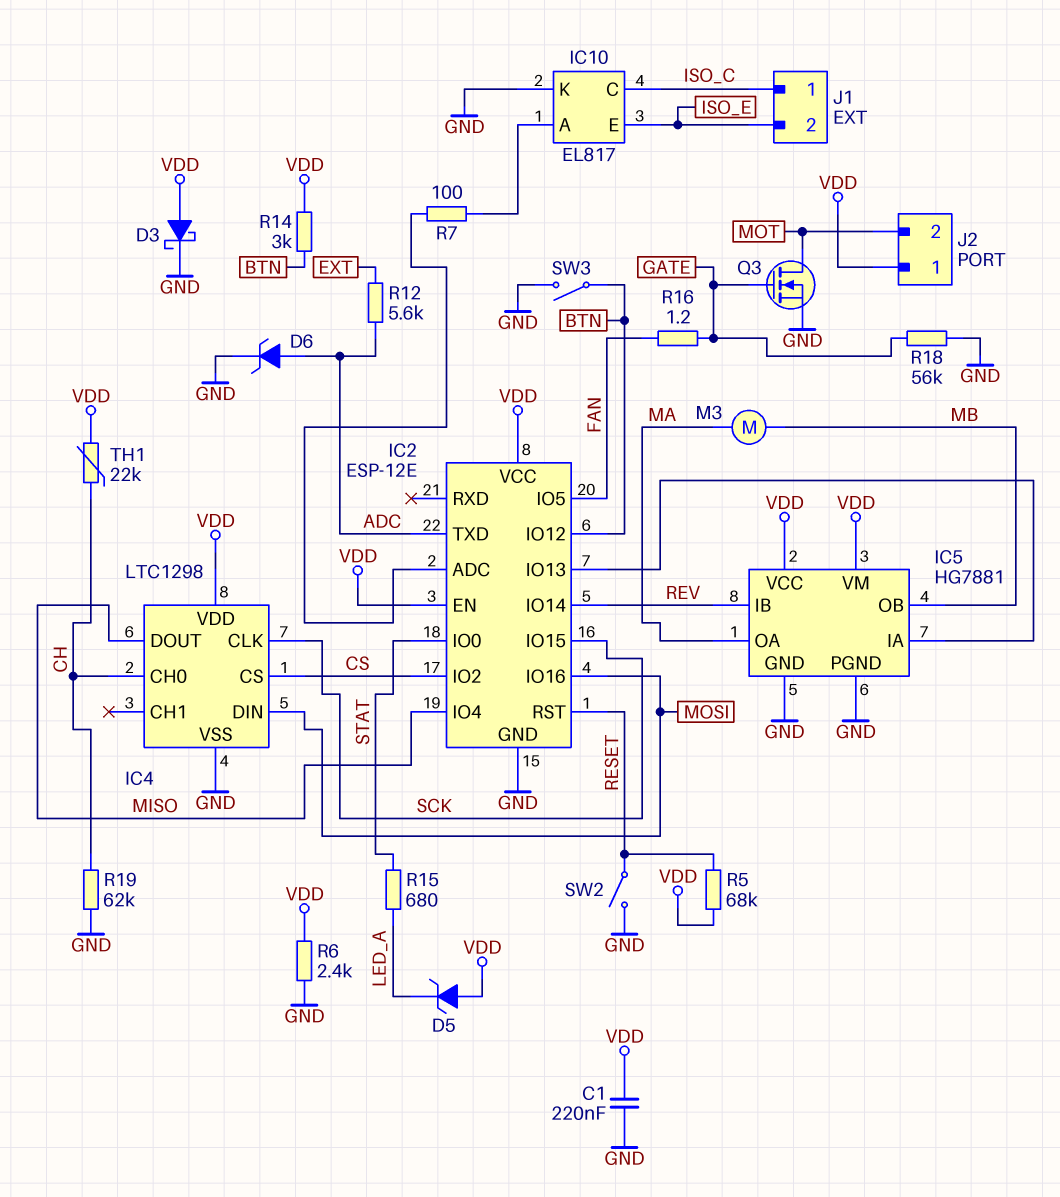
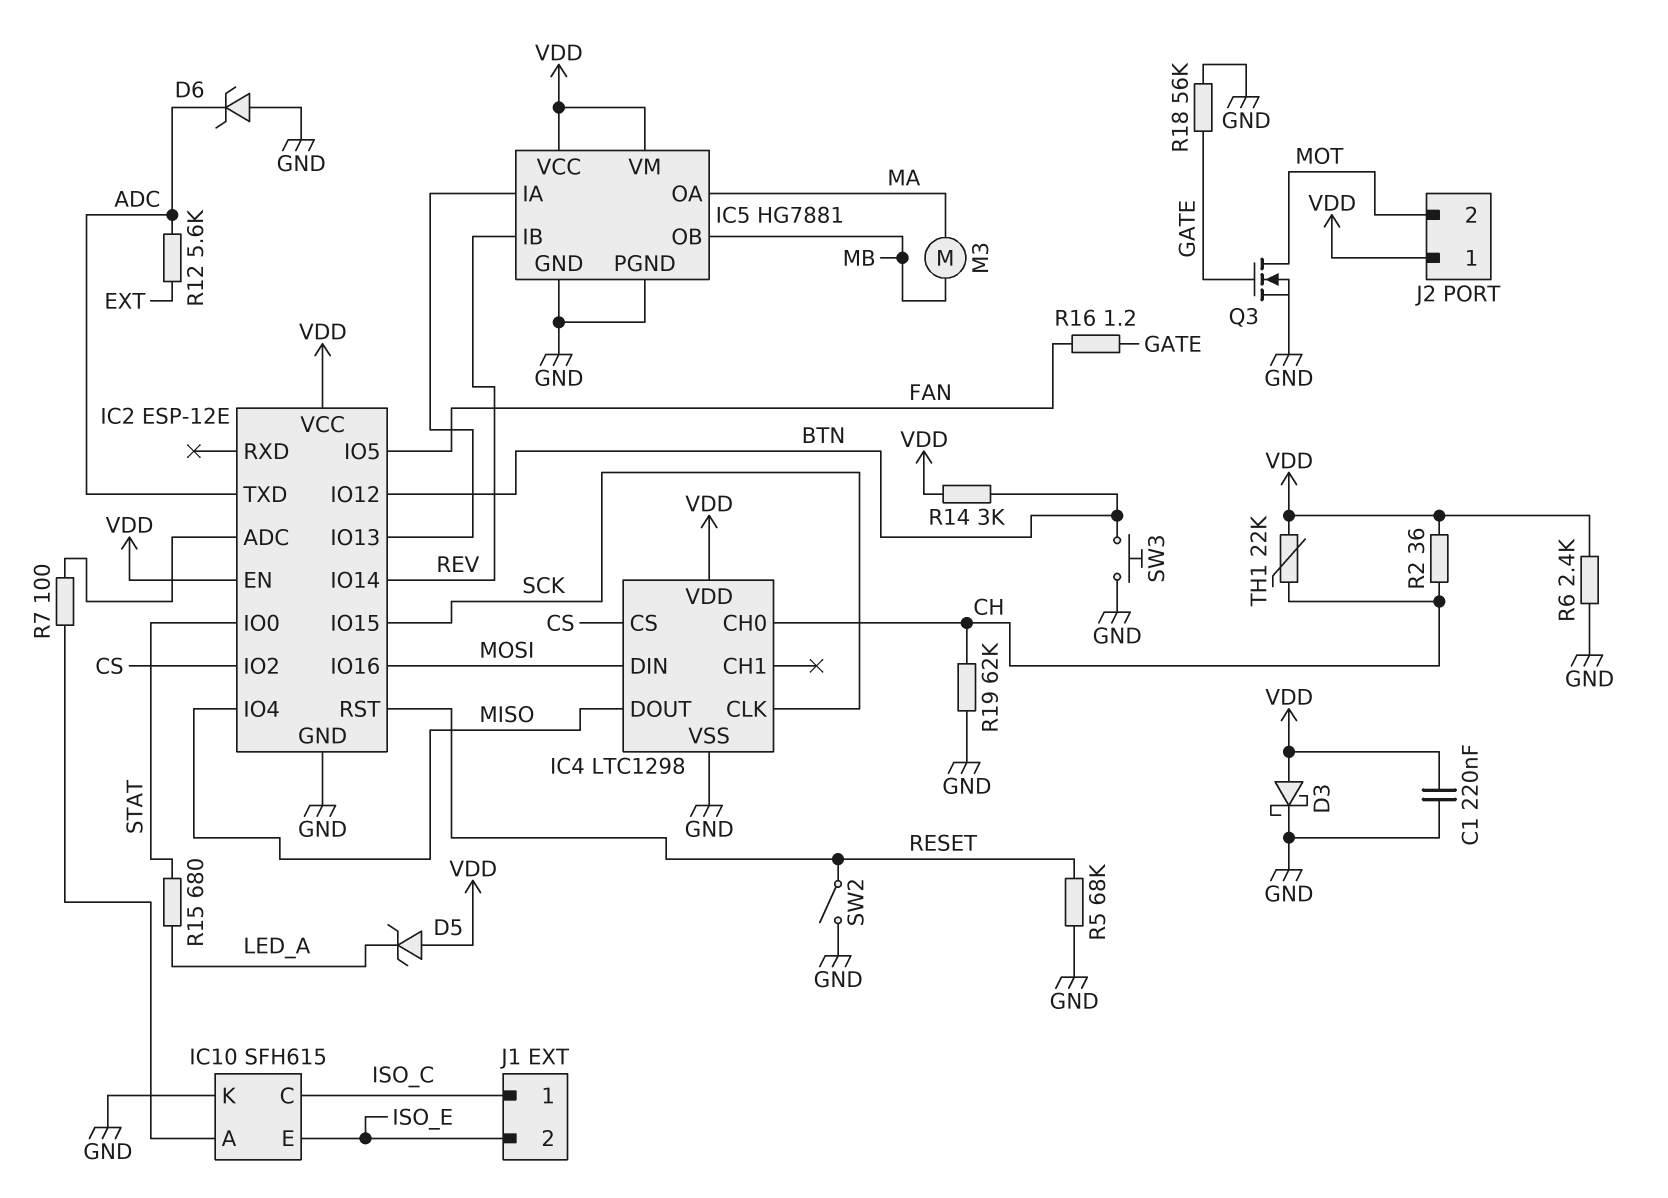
D6: zener (A ADC, K GND) -> zener (A GND, K ADC)
IC10: EL817 -> SFH615
R2: none -> 36 (CH, VDD)
R5: 68k (RESET, VDD) -> 68k (GND, RESET)
SW3: switch (BTN, GND) -> button (BTN, GND)

